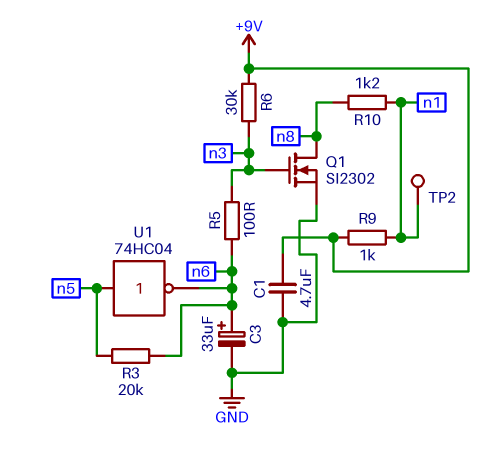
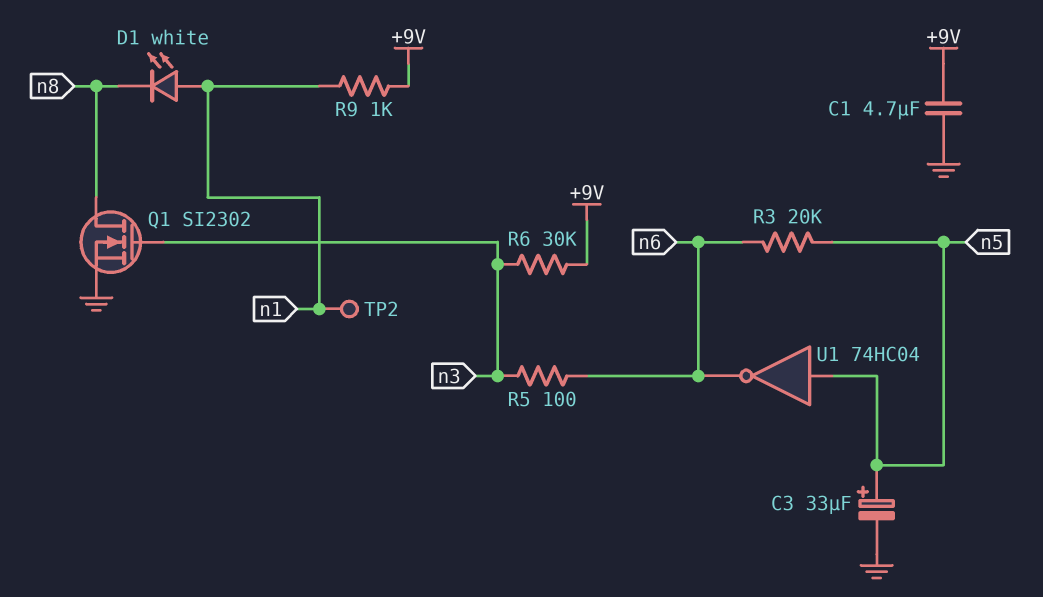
C3: 33uF (plus n6, minus GND) -> 33uF (plus n5, minus GND)
D1: none -> LED white (A n1, K n8)
R10: 1.2k (n1, n8) -> none

